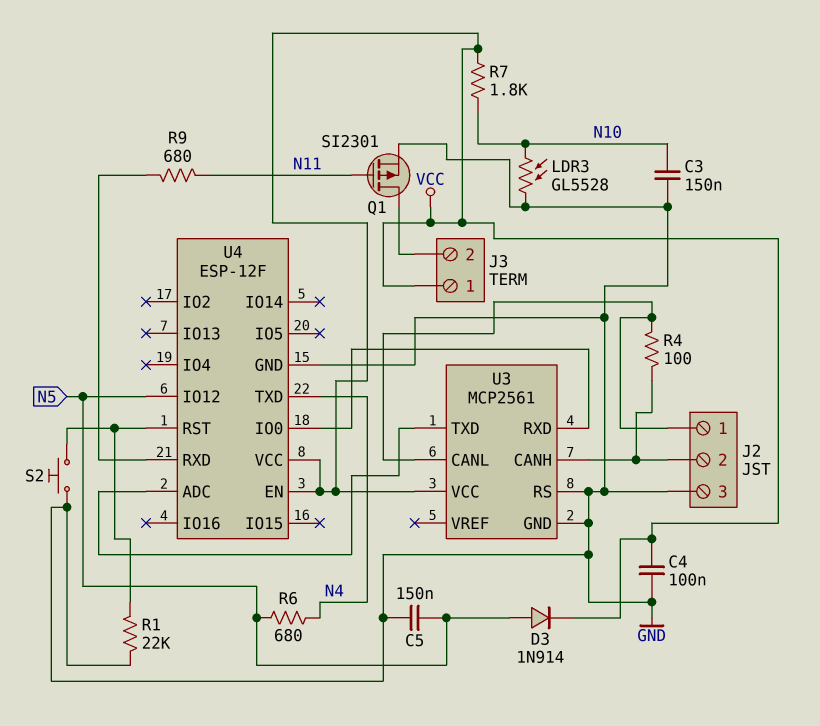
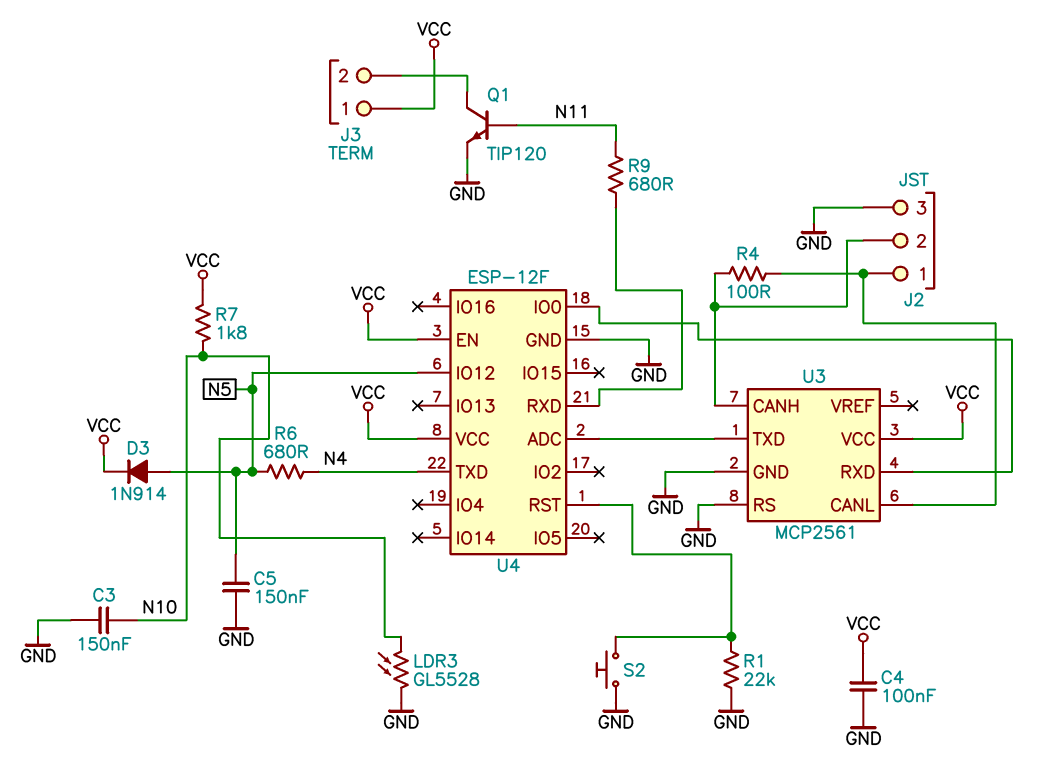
Q1: PMOS SI2301 (G N11, D J3/2, S GND) -> NPN TIP120 (B N11, C J3/2, E GND)

